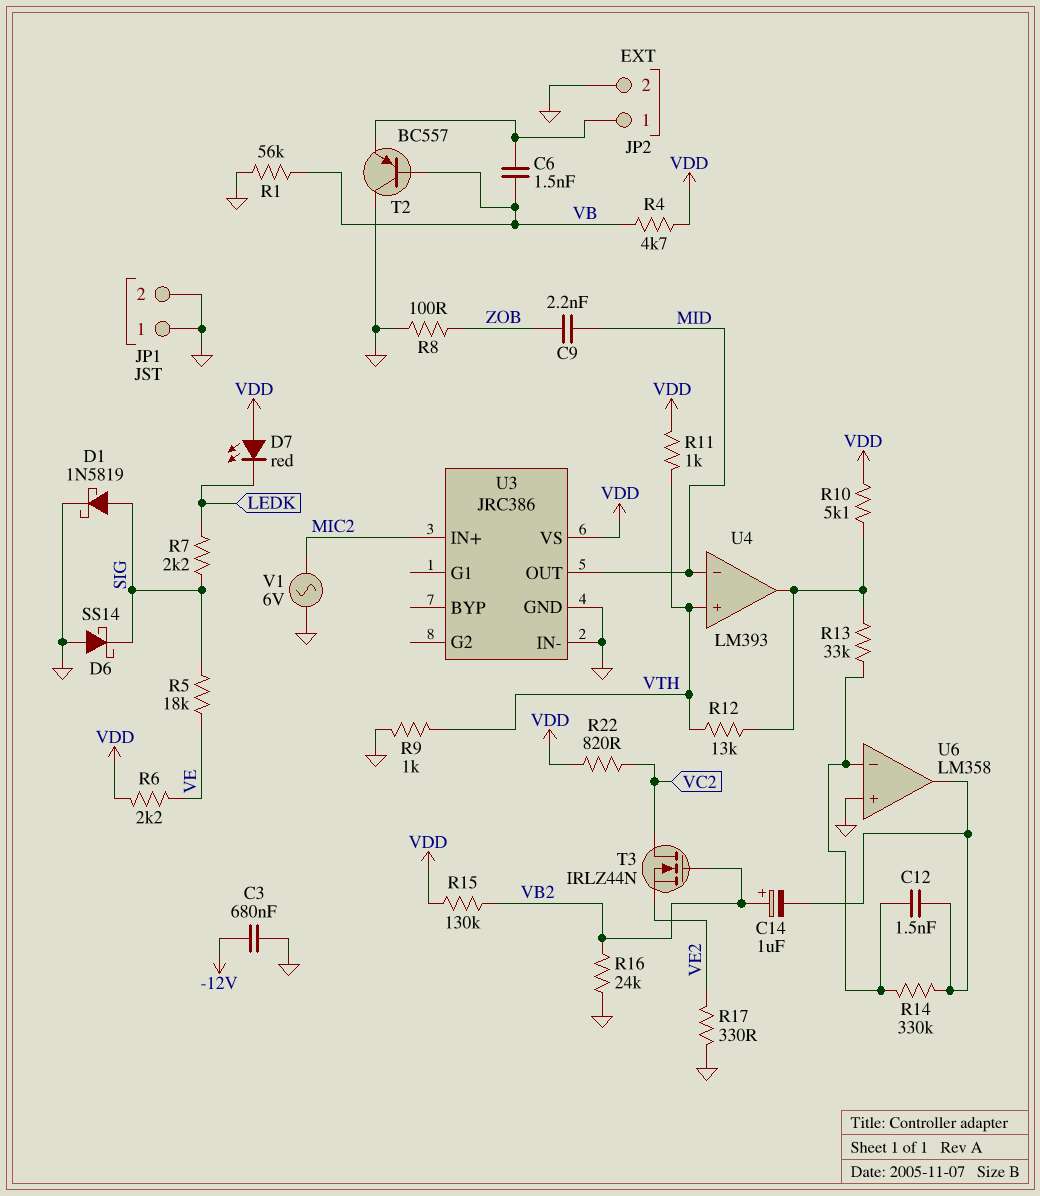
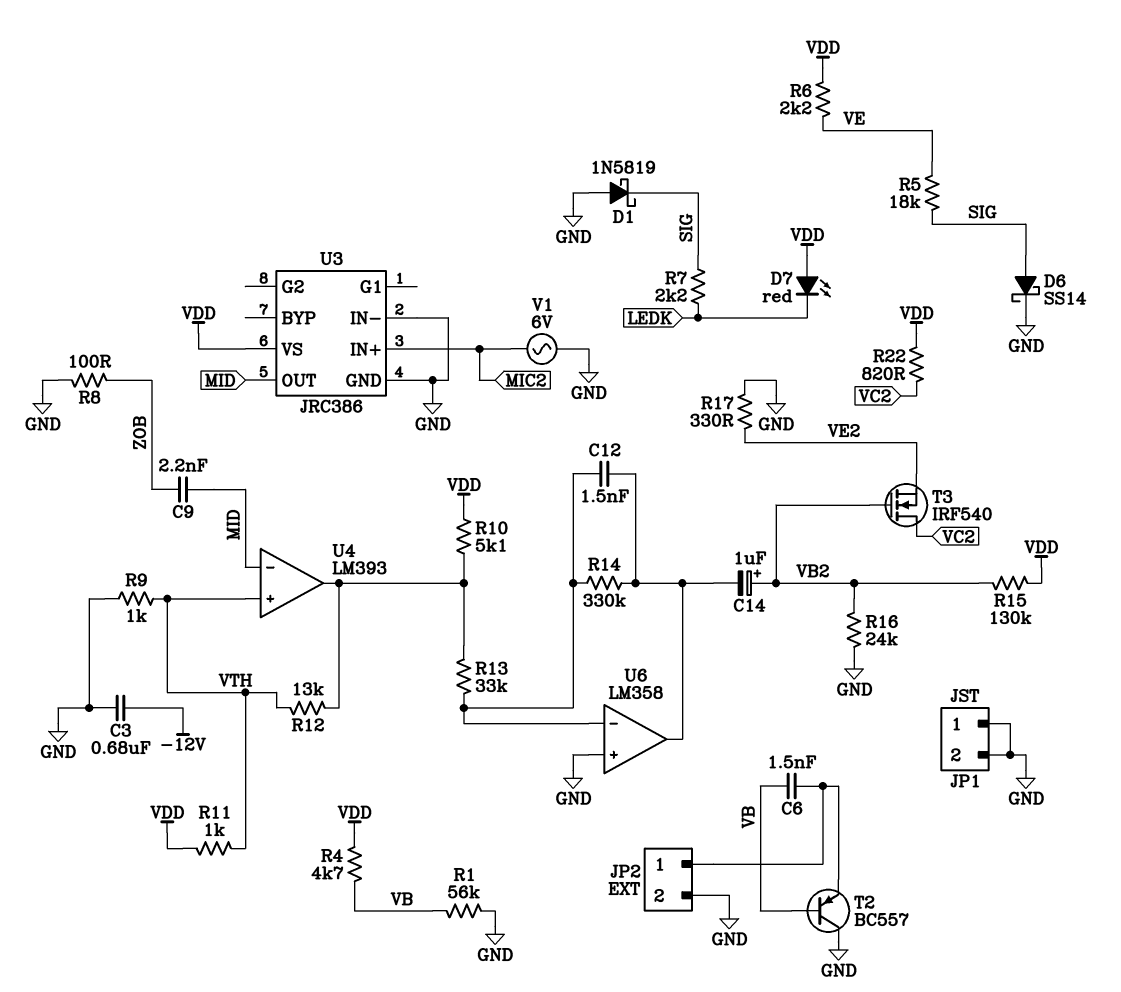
D1: schottky 1N5819 (A SIG, K GND) -> schottky 1N5819 (A GND, K SIG)
D6: schottky SS14 (A GND, K SIG) -> schottky SS14 (A SIG, K GND)
T3: NMOS IRLZ44N (G VB2, D VC2, S VE2) -> NMOS IRF540 (G VB2, D VC2, S VE2)

